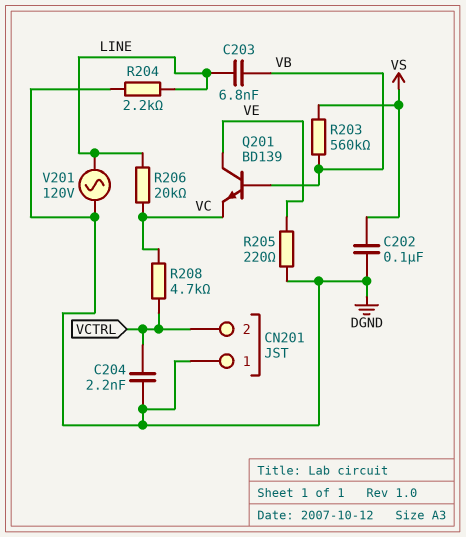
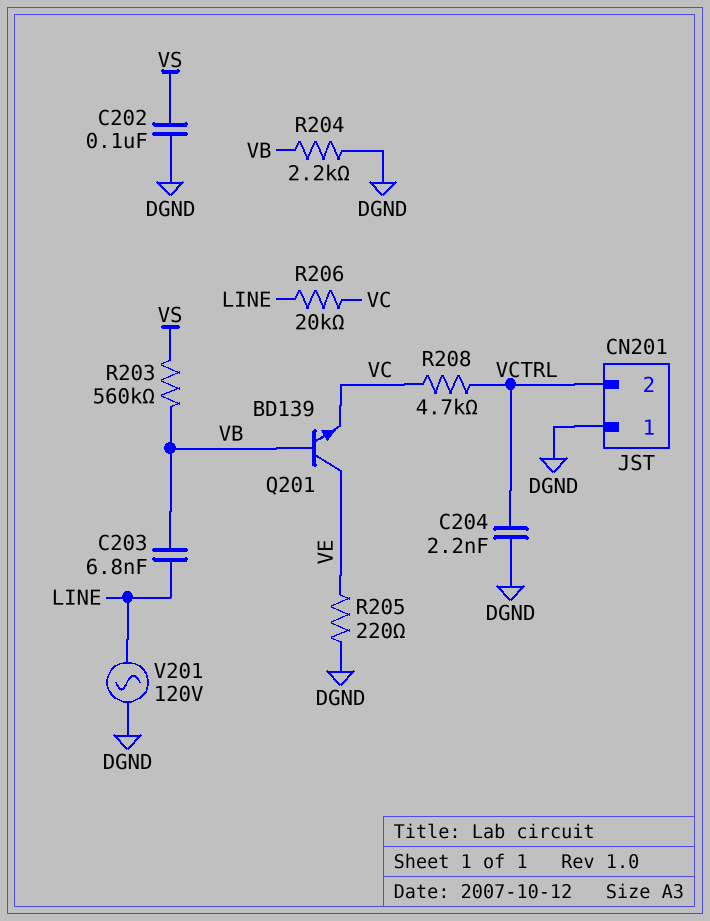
R204: 2.2k (DGND, LINE) -> 2.2k (DGND, VB)

